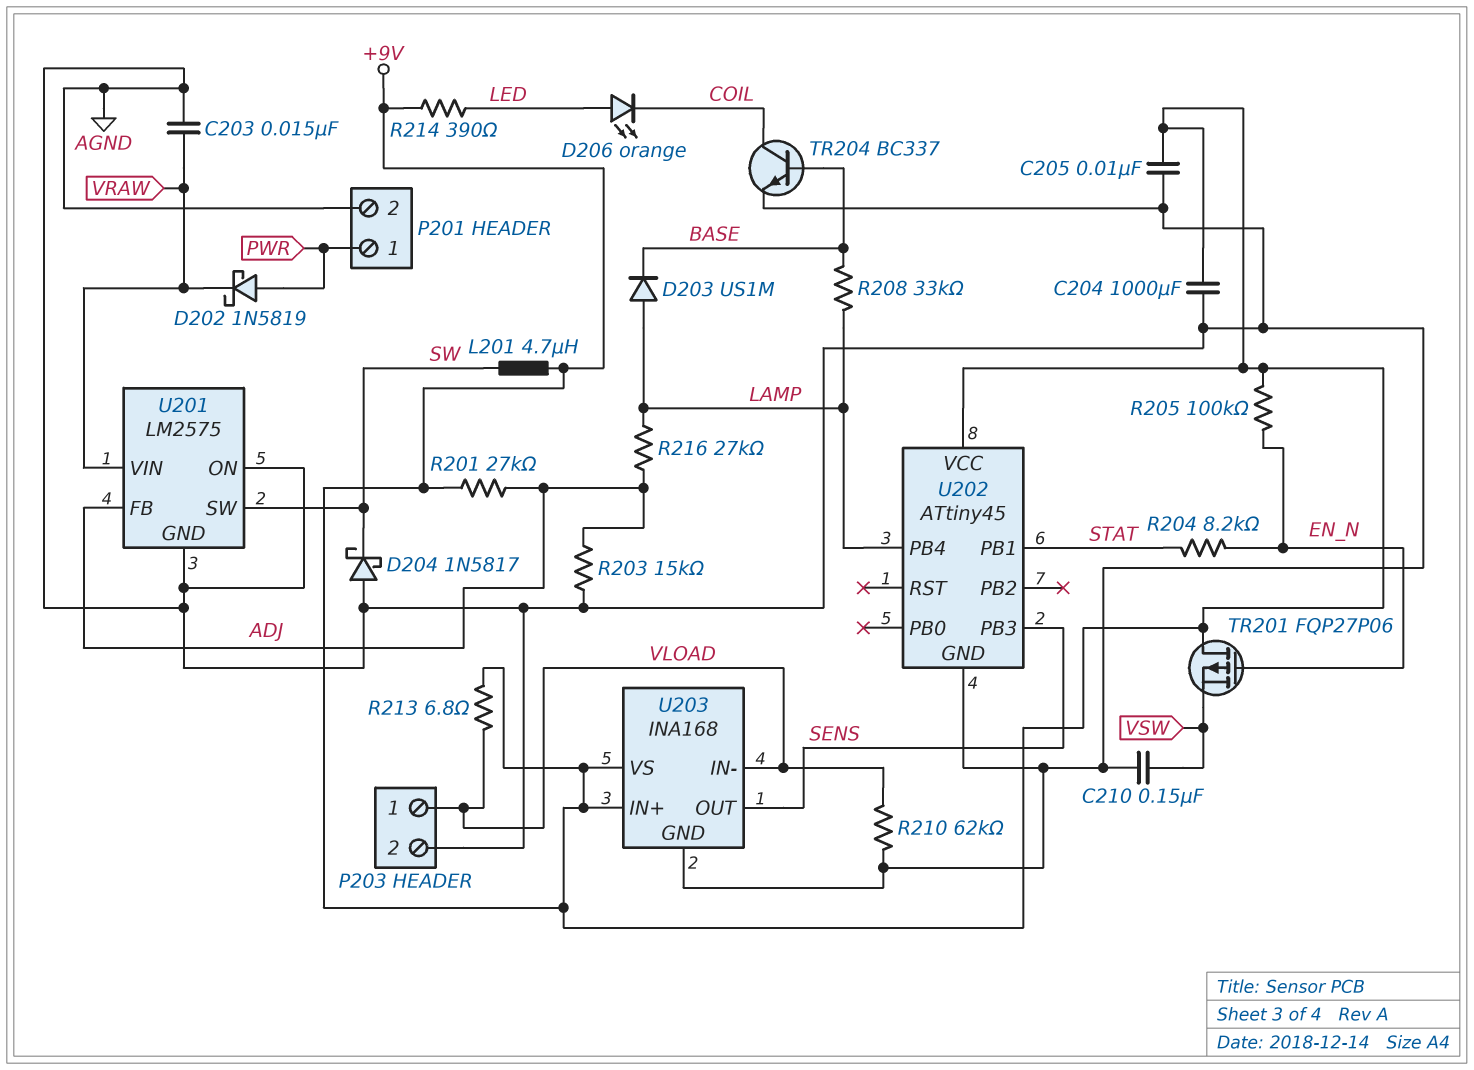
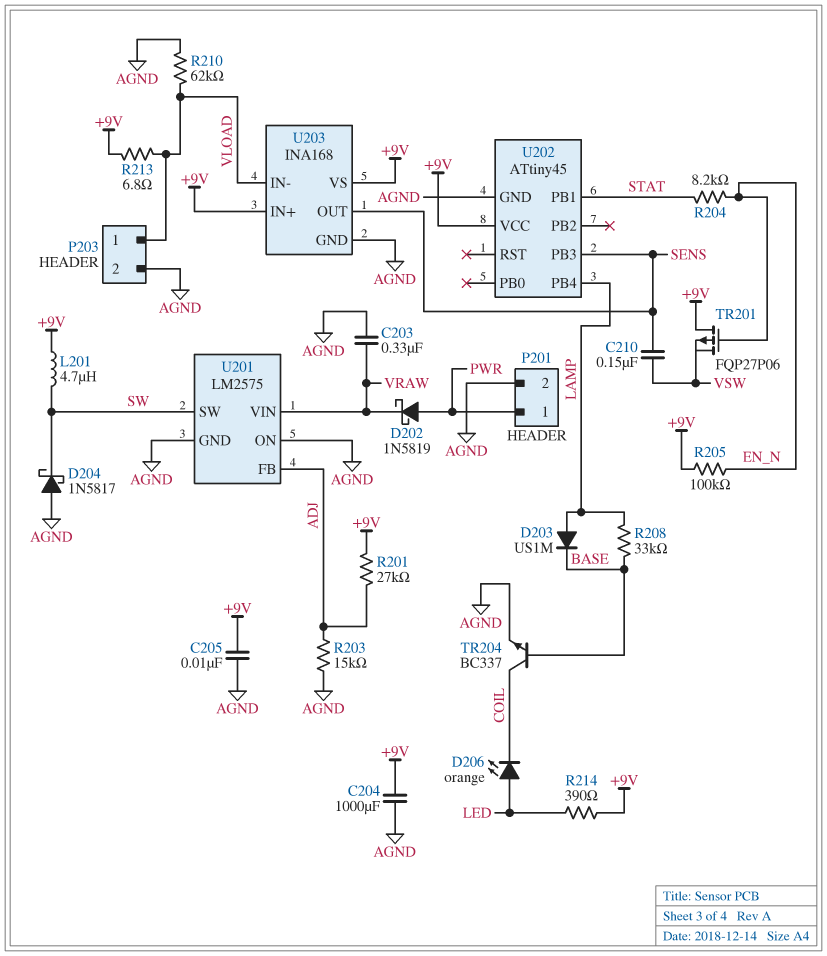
C203: 15nF (AGND, VRAW) -> 330nF (AGND, VRAW)
C210: 150nF (AGND, VSW) -> 150nF (SENS, VSW)
R216: 27k (ADJ, LAMP) -> none

